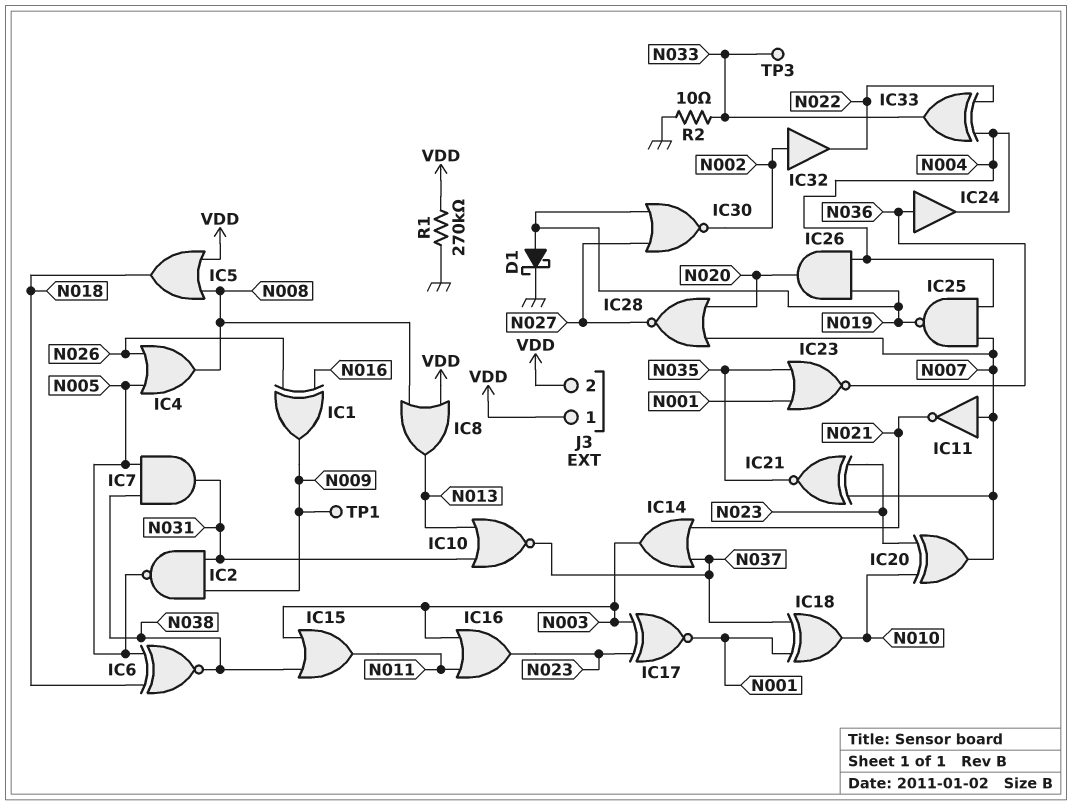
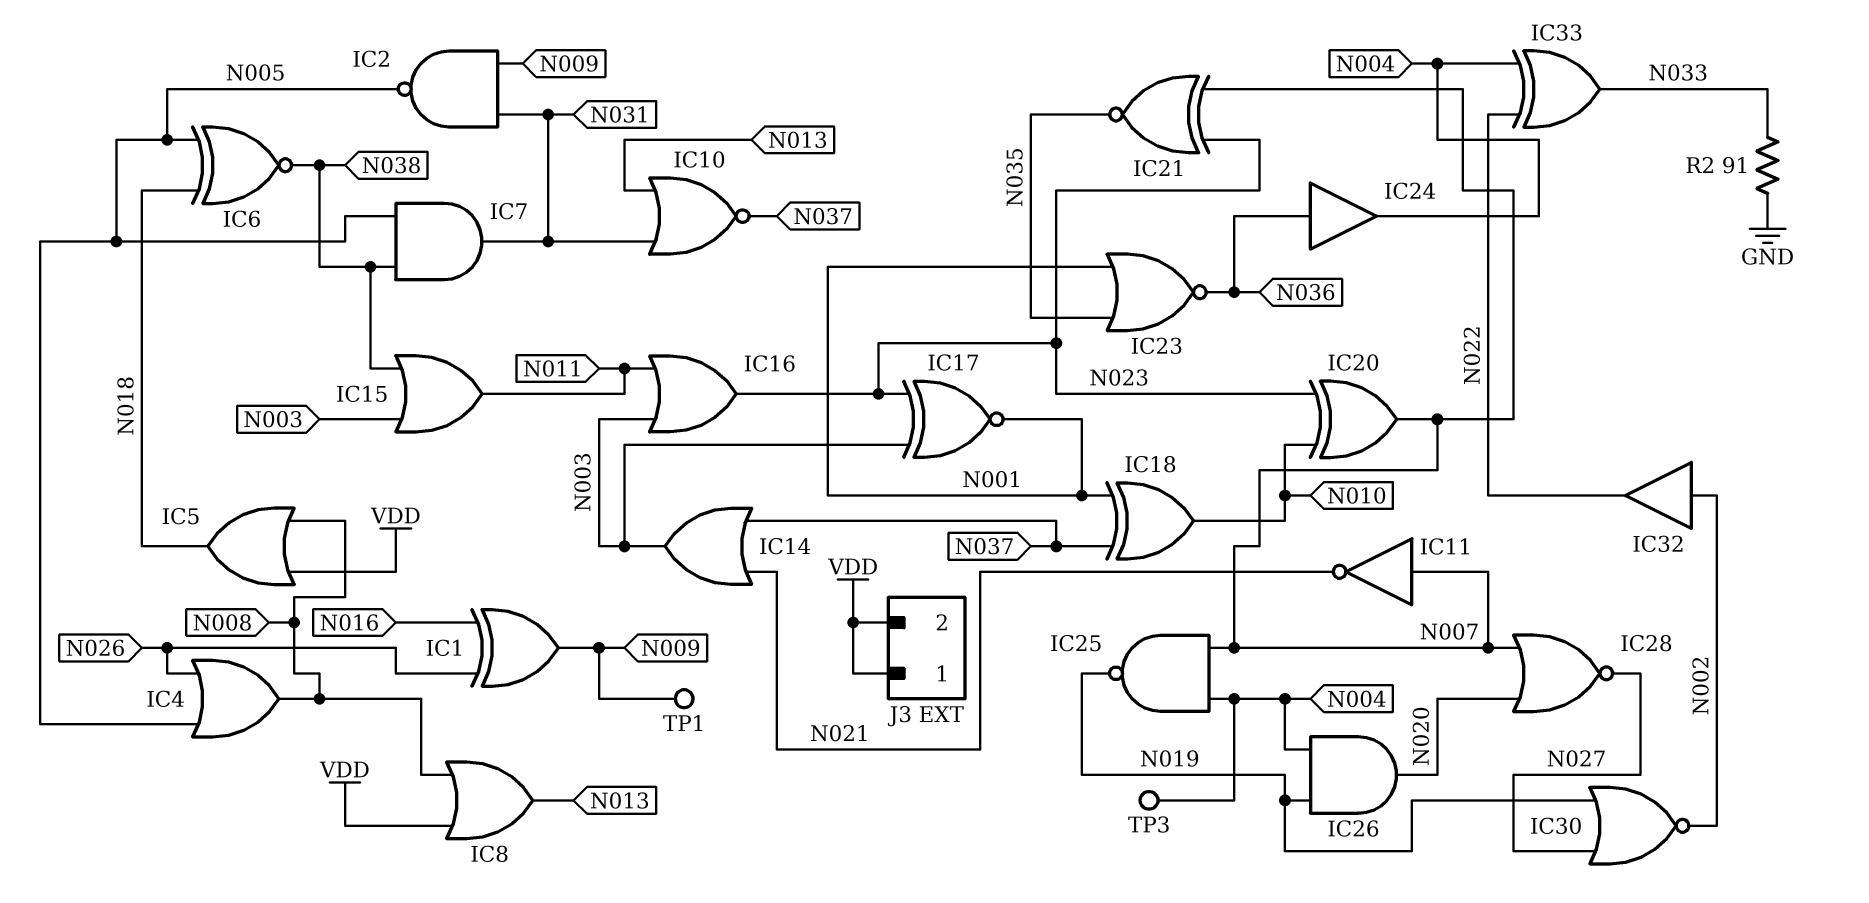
D1: schottky (A N019, K GND) -> none
R1: 270k (GND, VDD) -> none
R2: 10 (GND, N033) -> 91 (GND, N033)
TP3: test point (N033) -> test point (N004)

